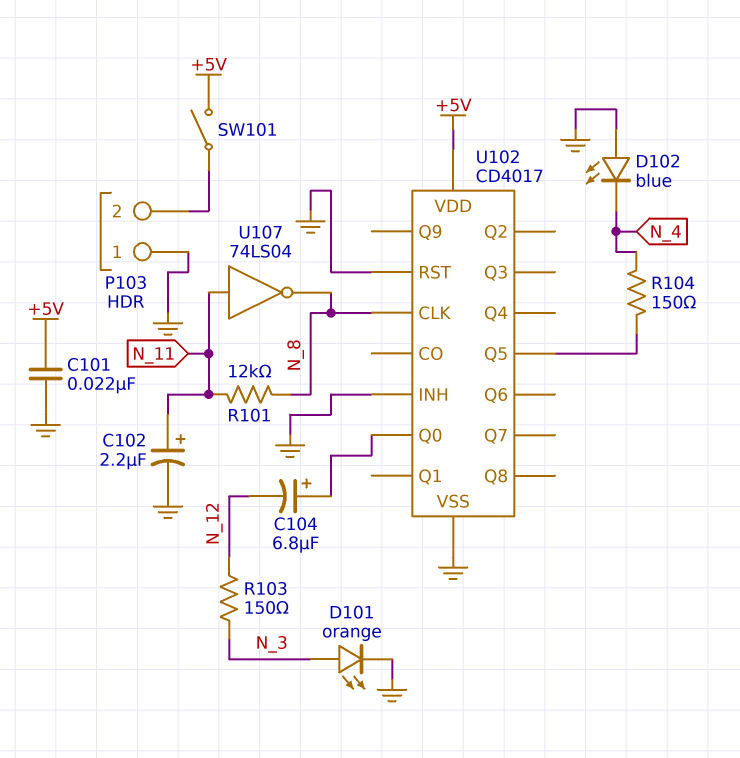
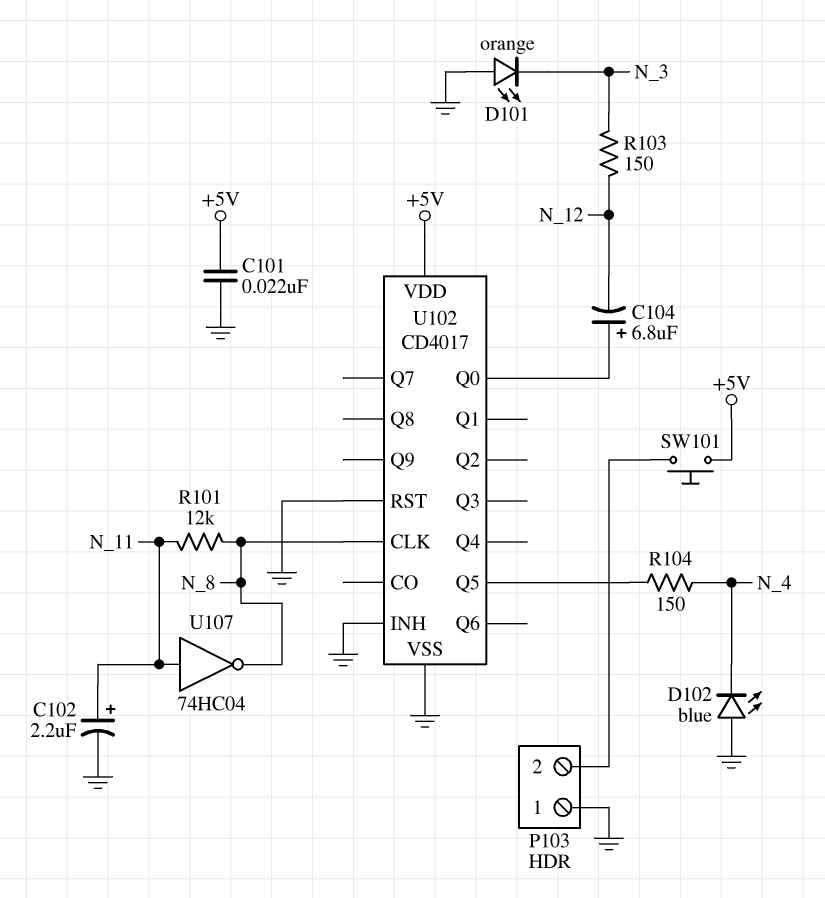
D101: LED orange (A N_3, K GND) -> LED orange (A GND, K N_3)
SW101: switch (+5V, P103/2) -> button (+5V, P103/2)
U107: NOT 74LS04 (in N_11, out N_8) -> NOT 74HC04 (in N_11, out N_8)

